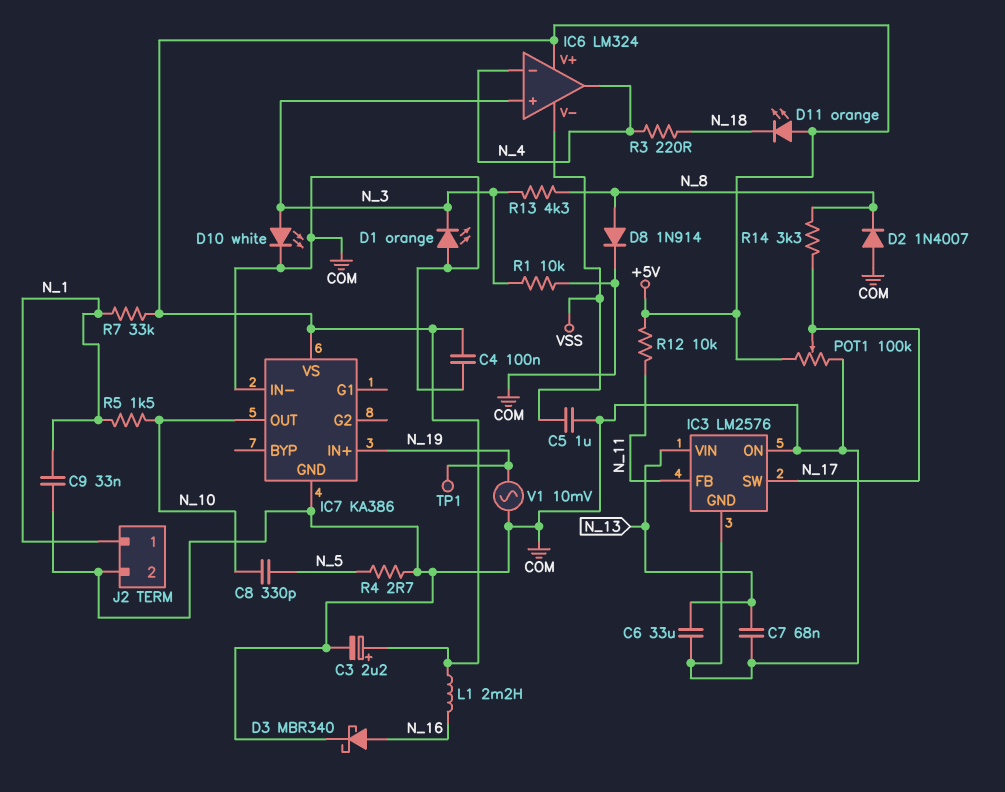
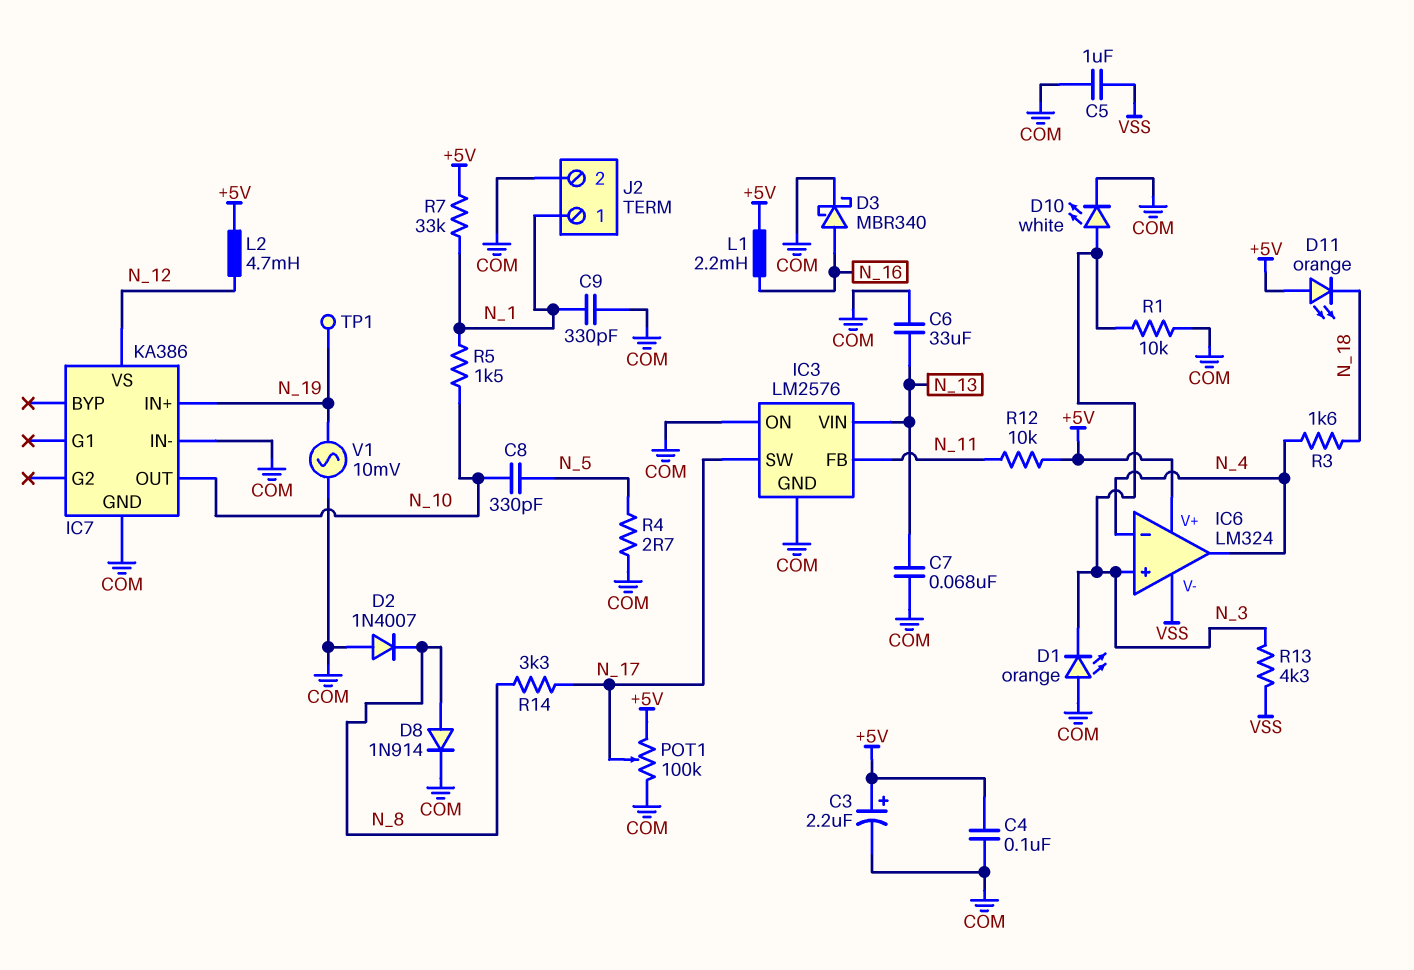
C9: 33nF (COM, N_1) -> 330pF (COM, N_1)
IC7 pin VS: +5V -> N_12
L2: none -> 4.7mH (+5V, N_12)
R3: 220 (N_4, N_18) -> 1.6k (N_4, N_18)
R13: 4.3k (N_3, N_8) -> 4.3k (N_3, VSS)

